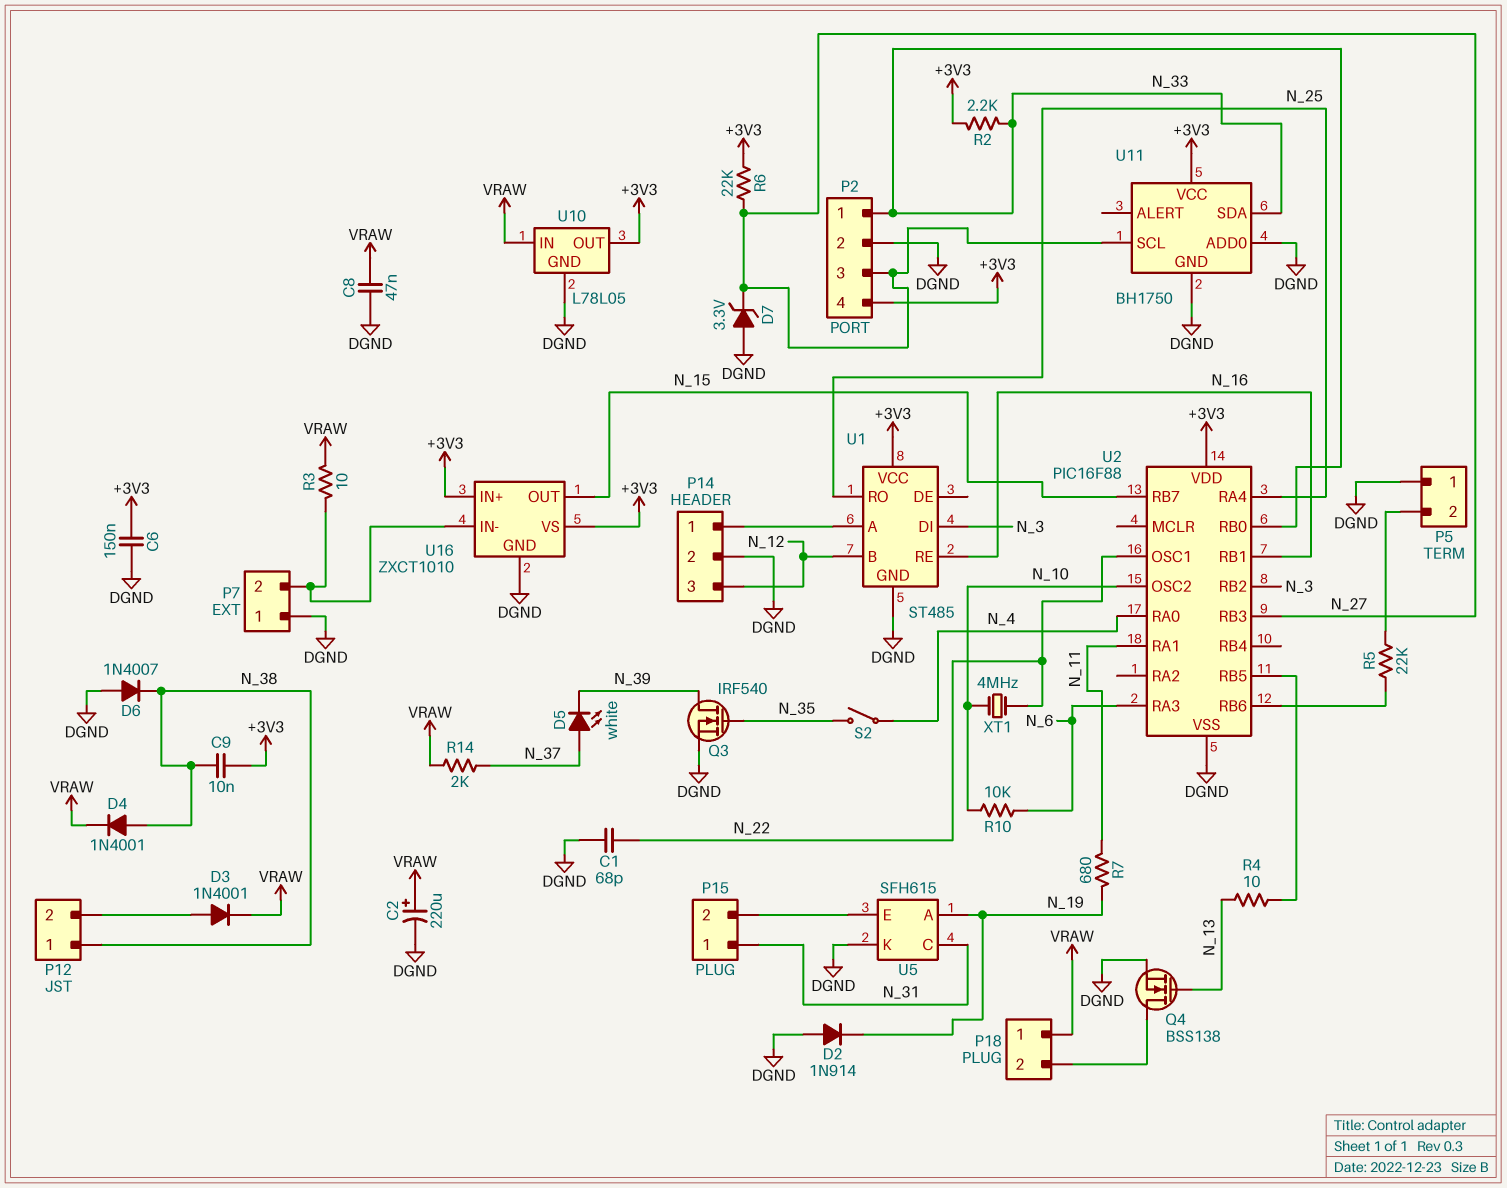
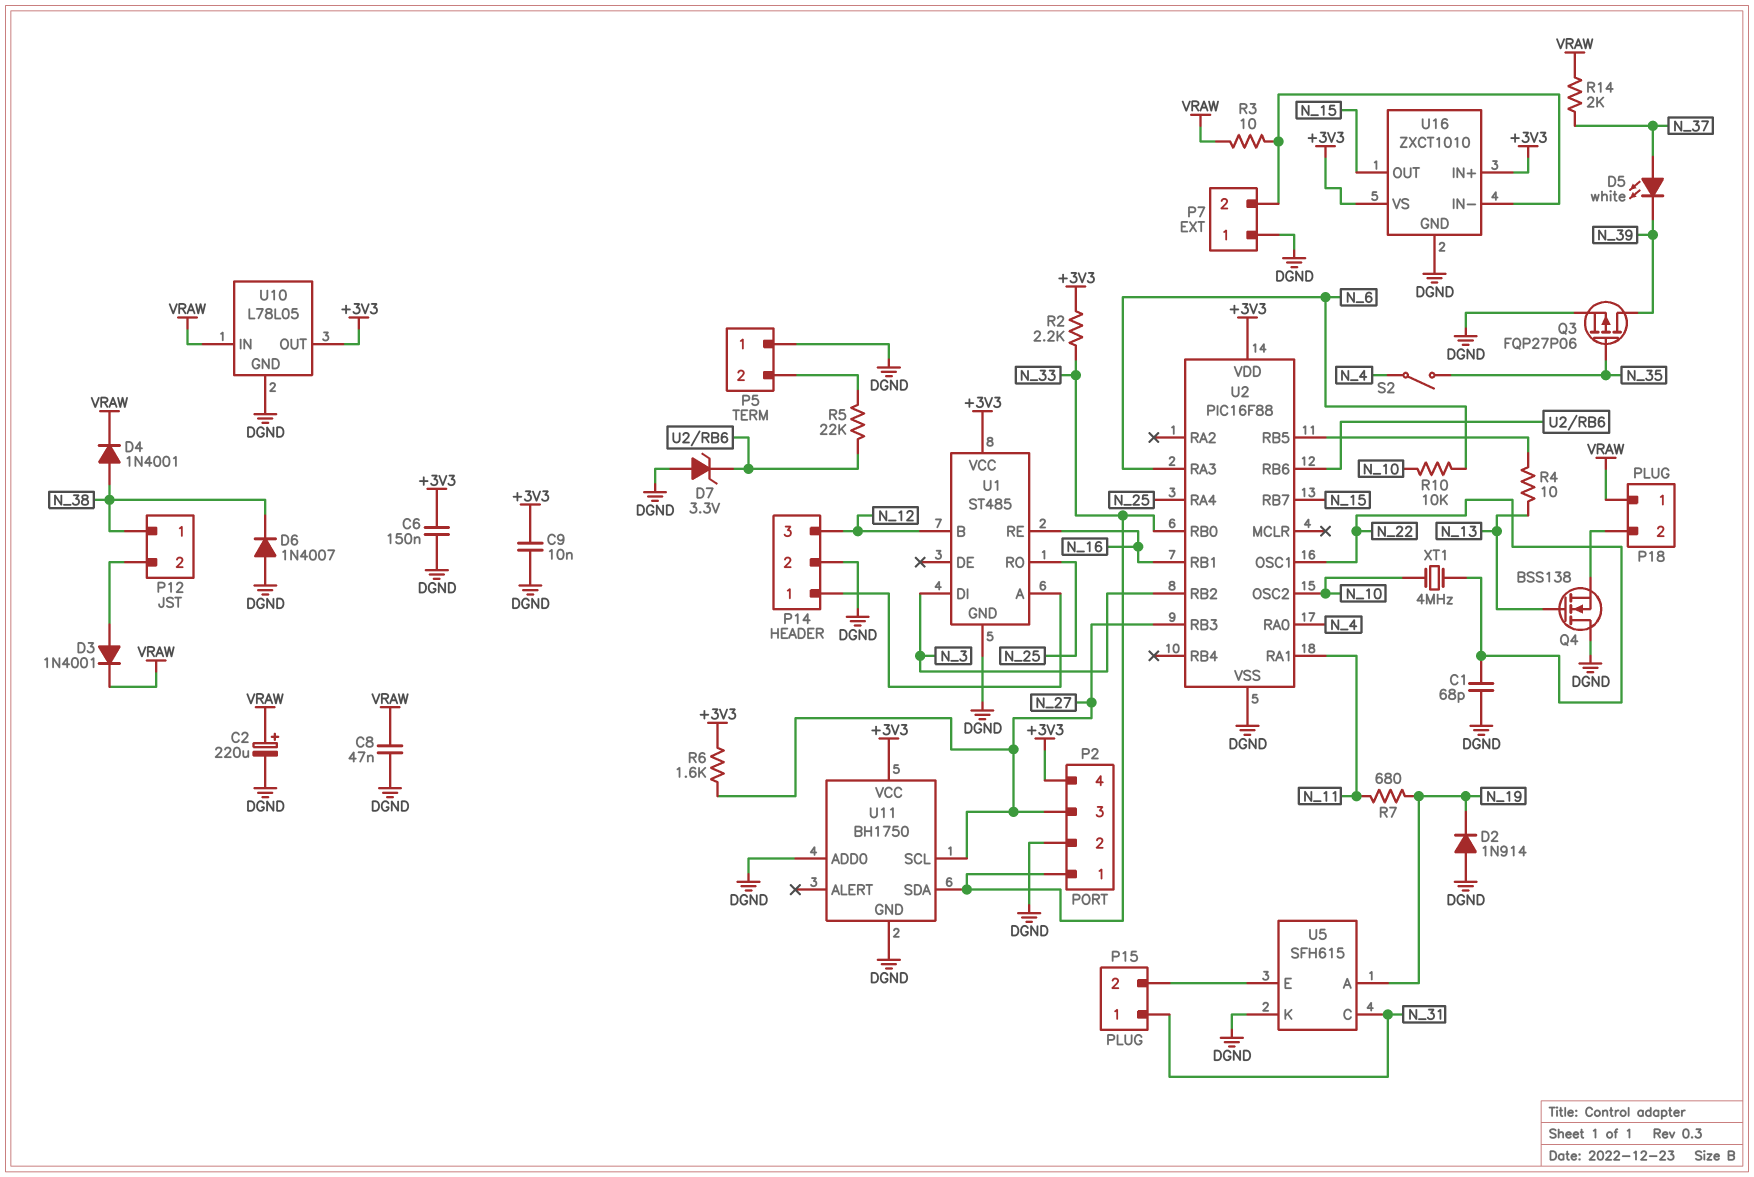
C9: 10nF (+3V3, N_38) -> 10nF (+3V3, DGND)
D7: zener 3.3V (A DGND, K N_27) -> zener 3.3V (A DGND, K U2/RB6)
Q3: NMOS IRF540 (G N_35, D N_39, S DGND) -> PMOS FQP27P06 (G N_35, D N_39, S DGND)
Q4: NMOS BSS138 (G N_13, D P18/2, S DGND) -> NMOS BSS138 (G N_13, D DGND, S P18/2)
R6: 22k (+3V3, N_27) -> 1.6k (+3V3, N_27)

